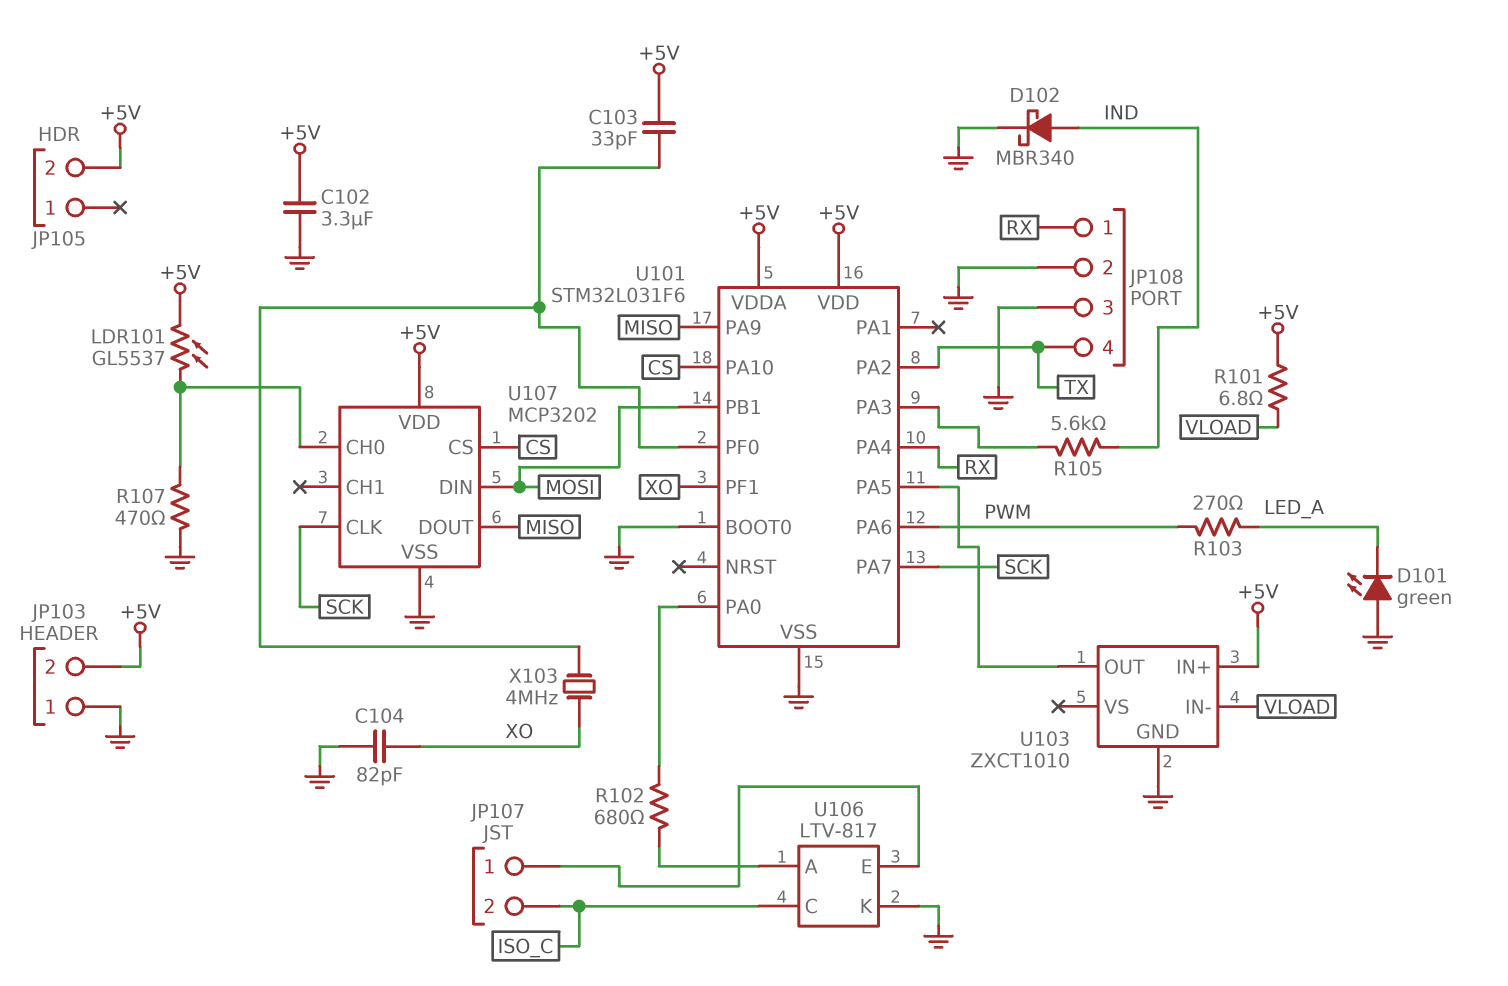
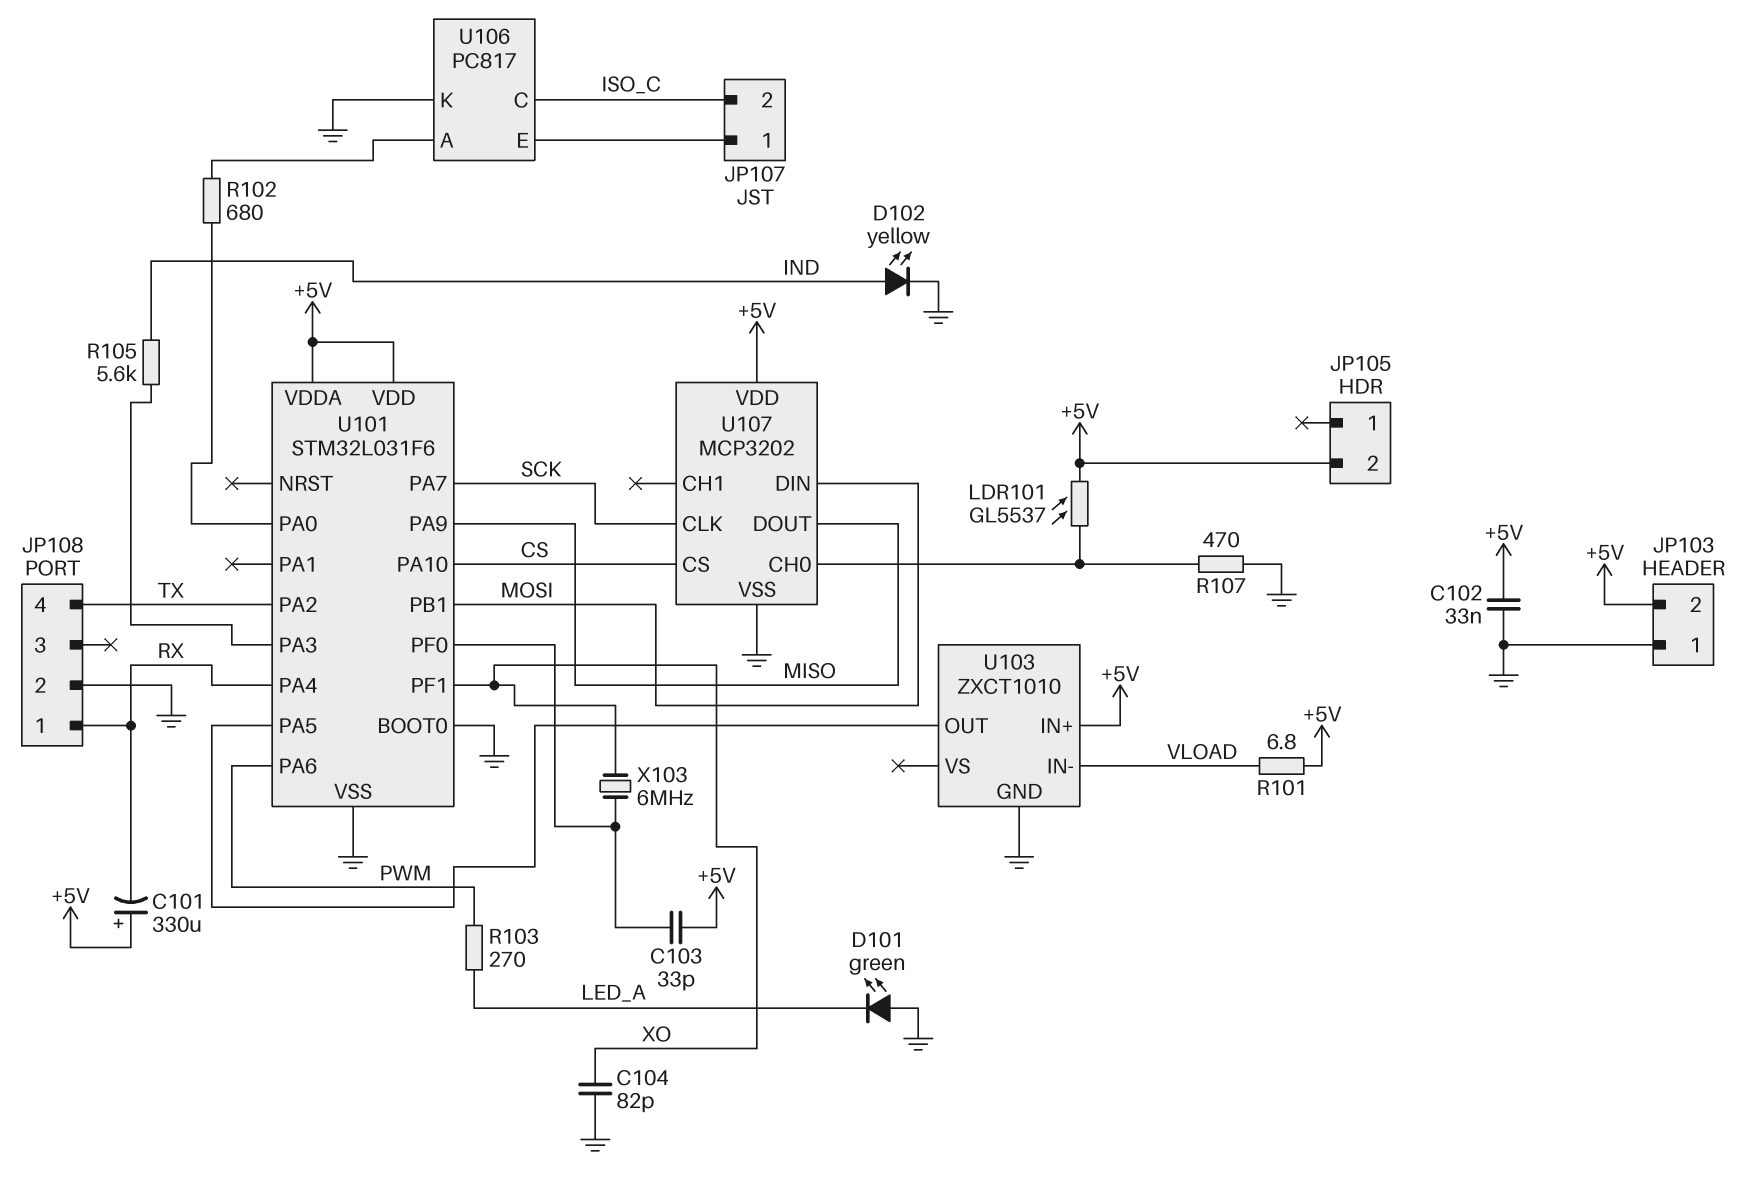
C101: none -> 330uF (plus +5V, minus RX)
C102: 3.3uF (+5V, GND) -> 33nF (+5V, GND)
D102: schottky MBR340 (A IND, K GND) -> LED yellow (A IND, K GND)
JP108 pin 3: GND -> none
U106: LTV-817 -> PC817
X103: 4MHz (U101/PF0, XO) -> 6MHz (U101/PF0, XO)

